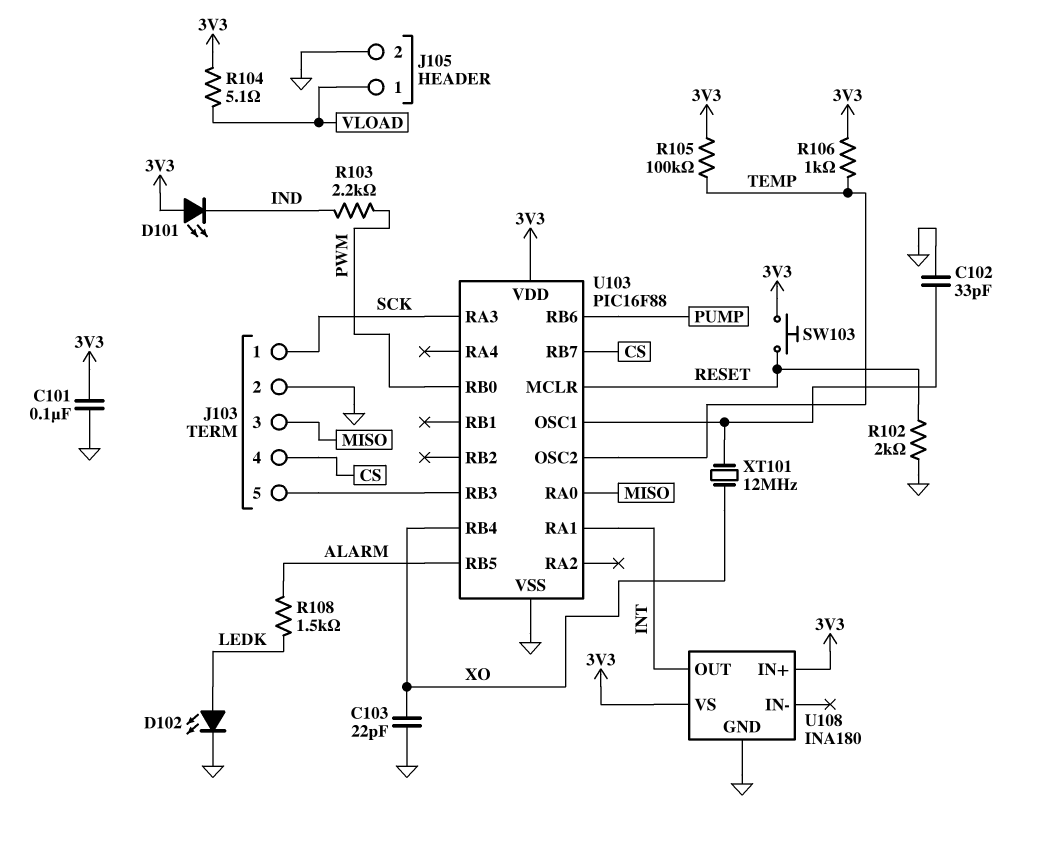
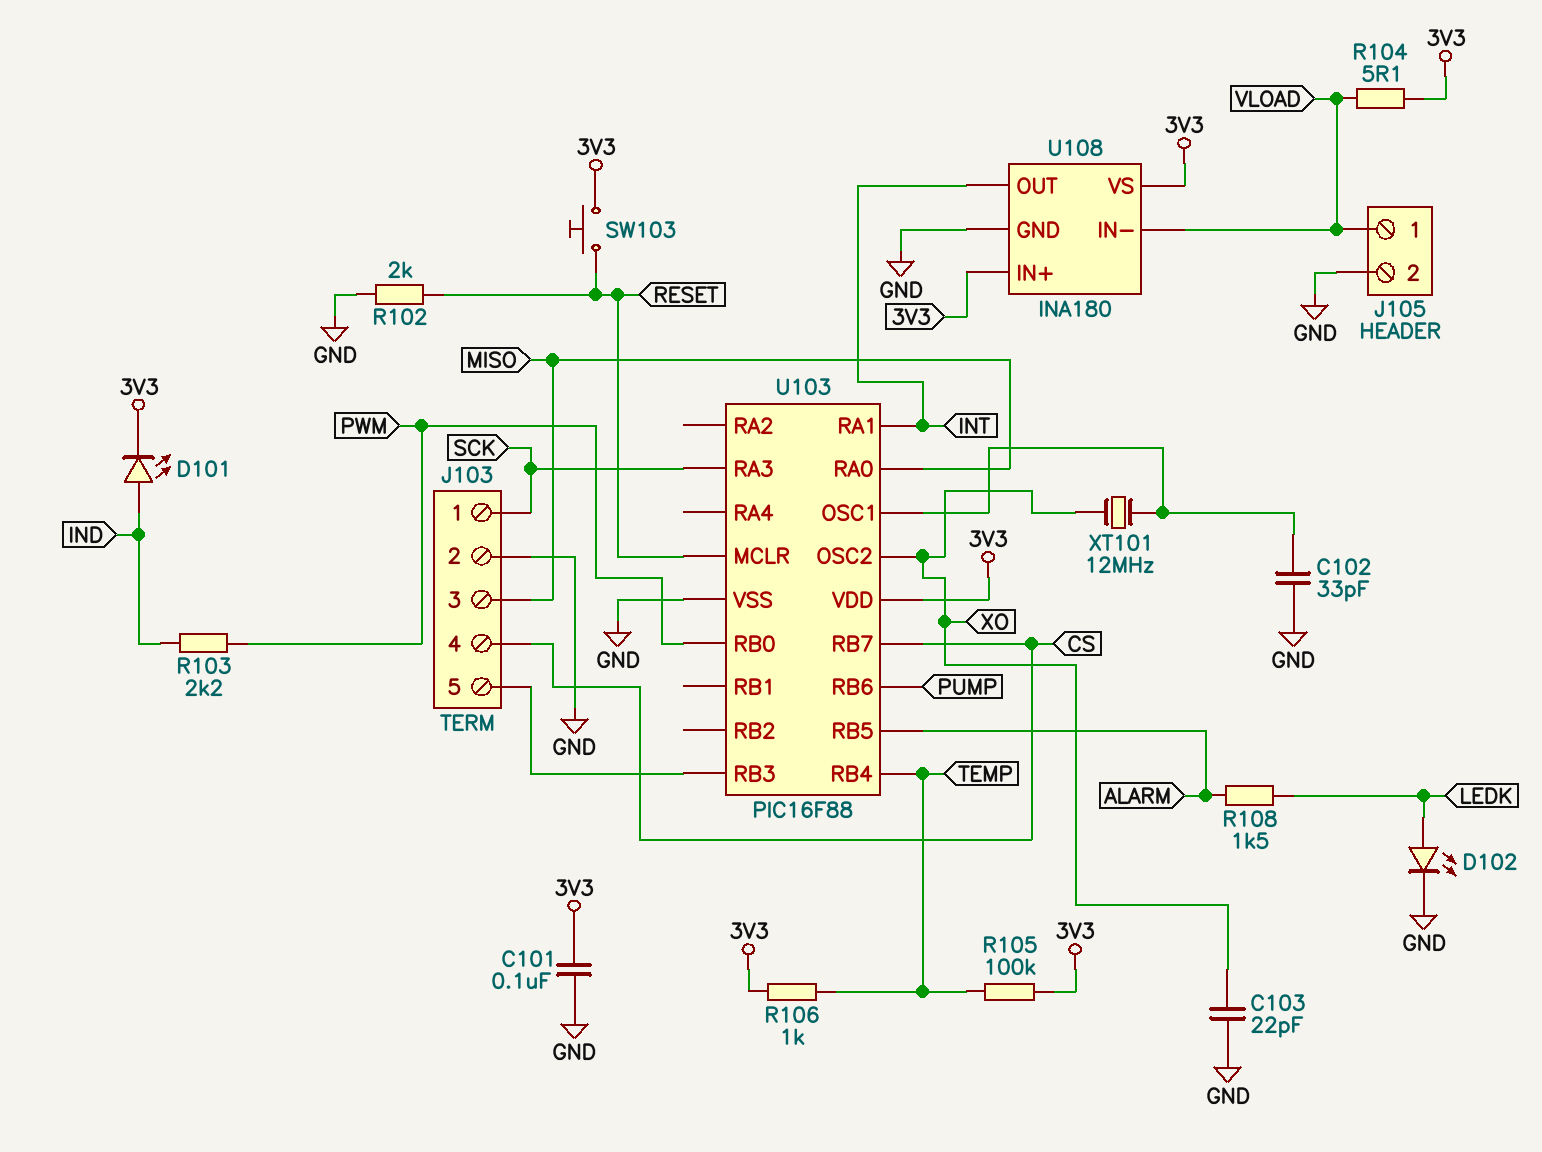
D101: LED (A 3V3, K IND) -> LED (A IND, K 3V3)
U103 pin OSC2: TEMP -> XO
U103 pin RB4: XO -> TEMP
U108 pin IN-: none -> VLOAD

